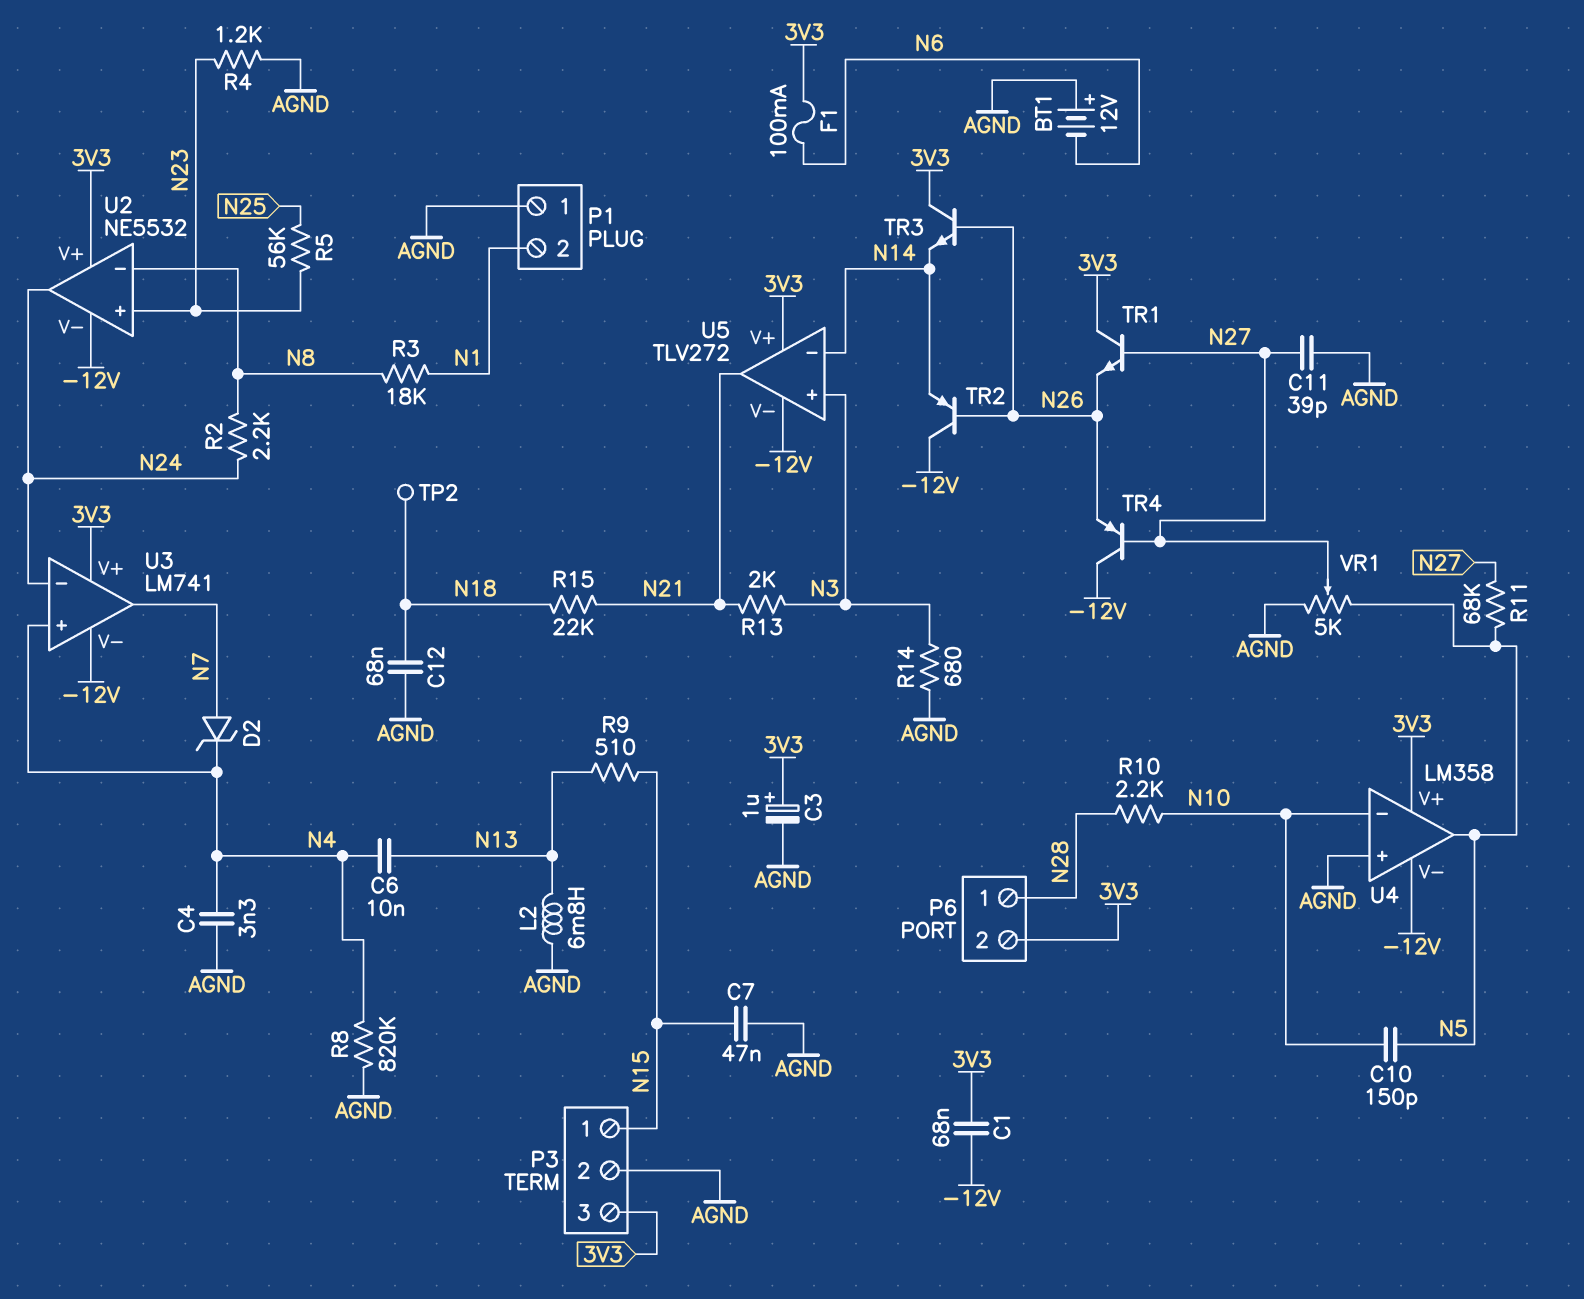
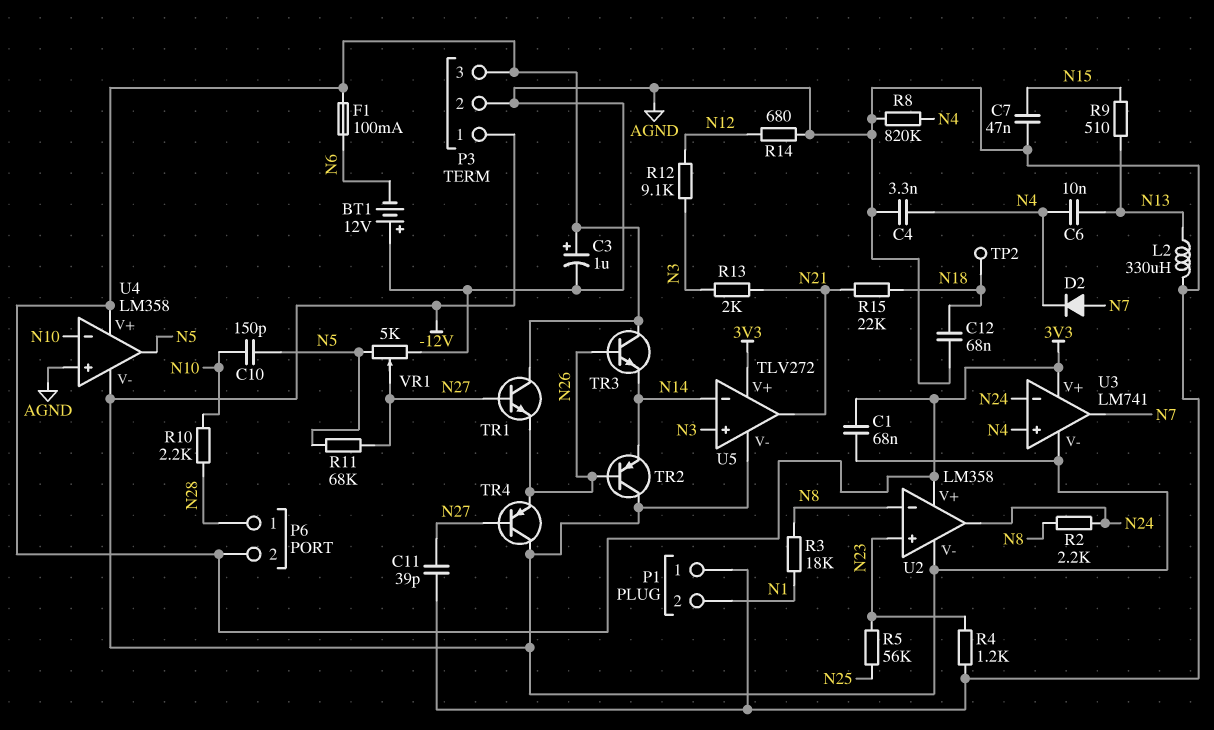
D2: zener (A N7, K N4) -> diode (A N7, K N4)
L2: 6.8mH (AGND, N13) -> 330uH (AGND, N13)
P3 pin 1: N15 -> -12V
R12: none -> 9.1k (N3, N12)
R14: 680 (AGND, N3) -> 680 (AGND, N12)
U2: NE5532 -> LM358

